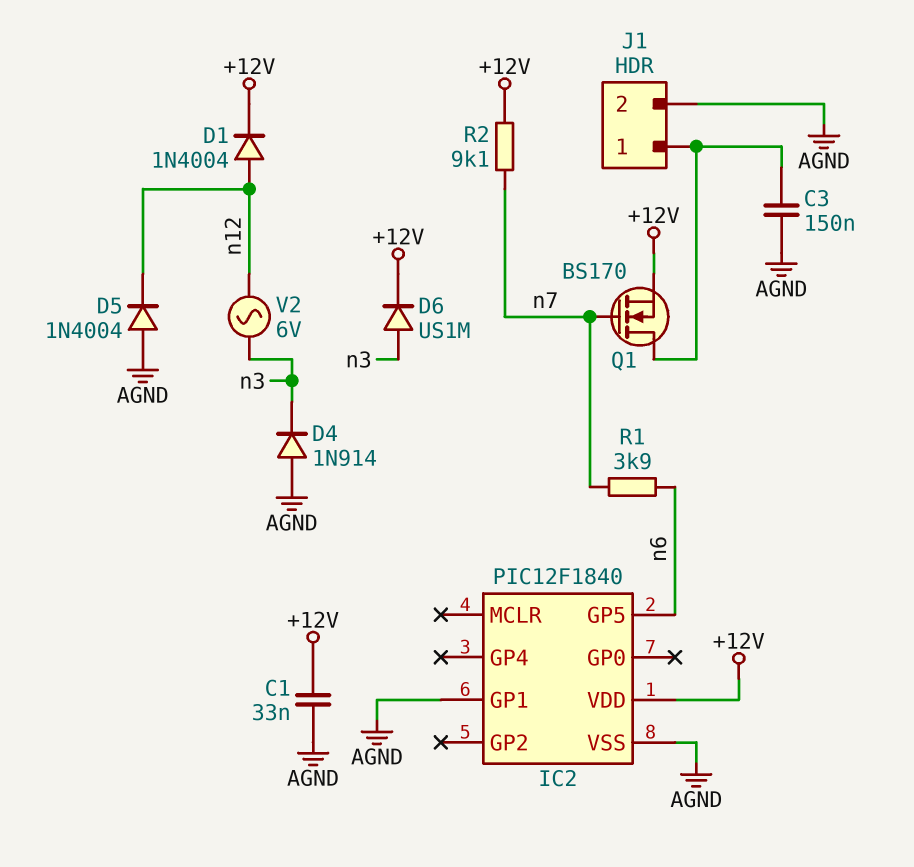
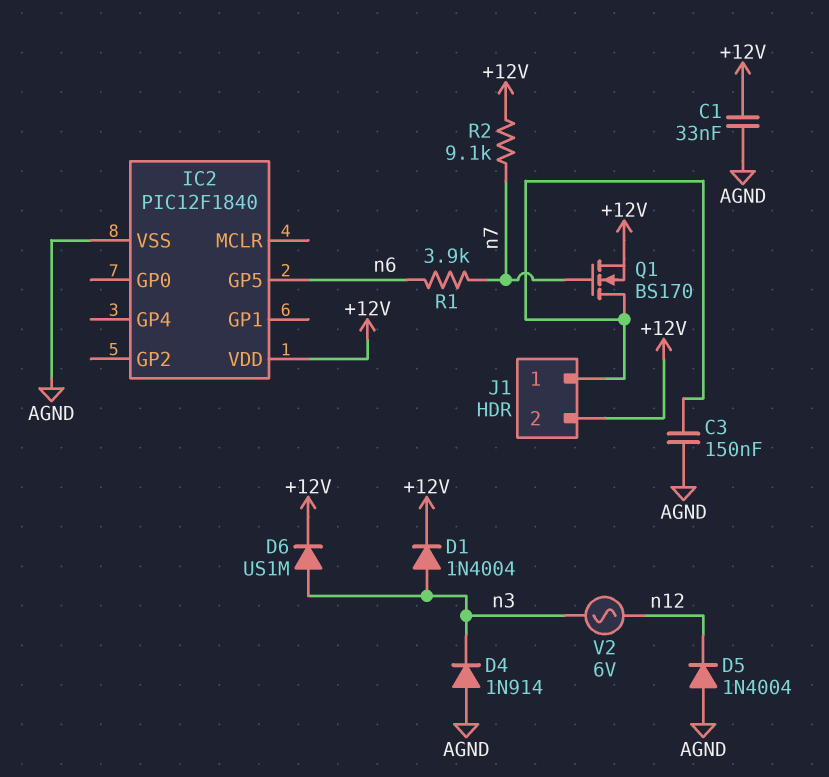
D1: diode 1N4004 (A n12, K +12V) -> diode 1N4004 (A n3, K +12V)
IC2 pin GP1: AGND -> none
J1 pin 2: AGND -> +12V

